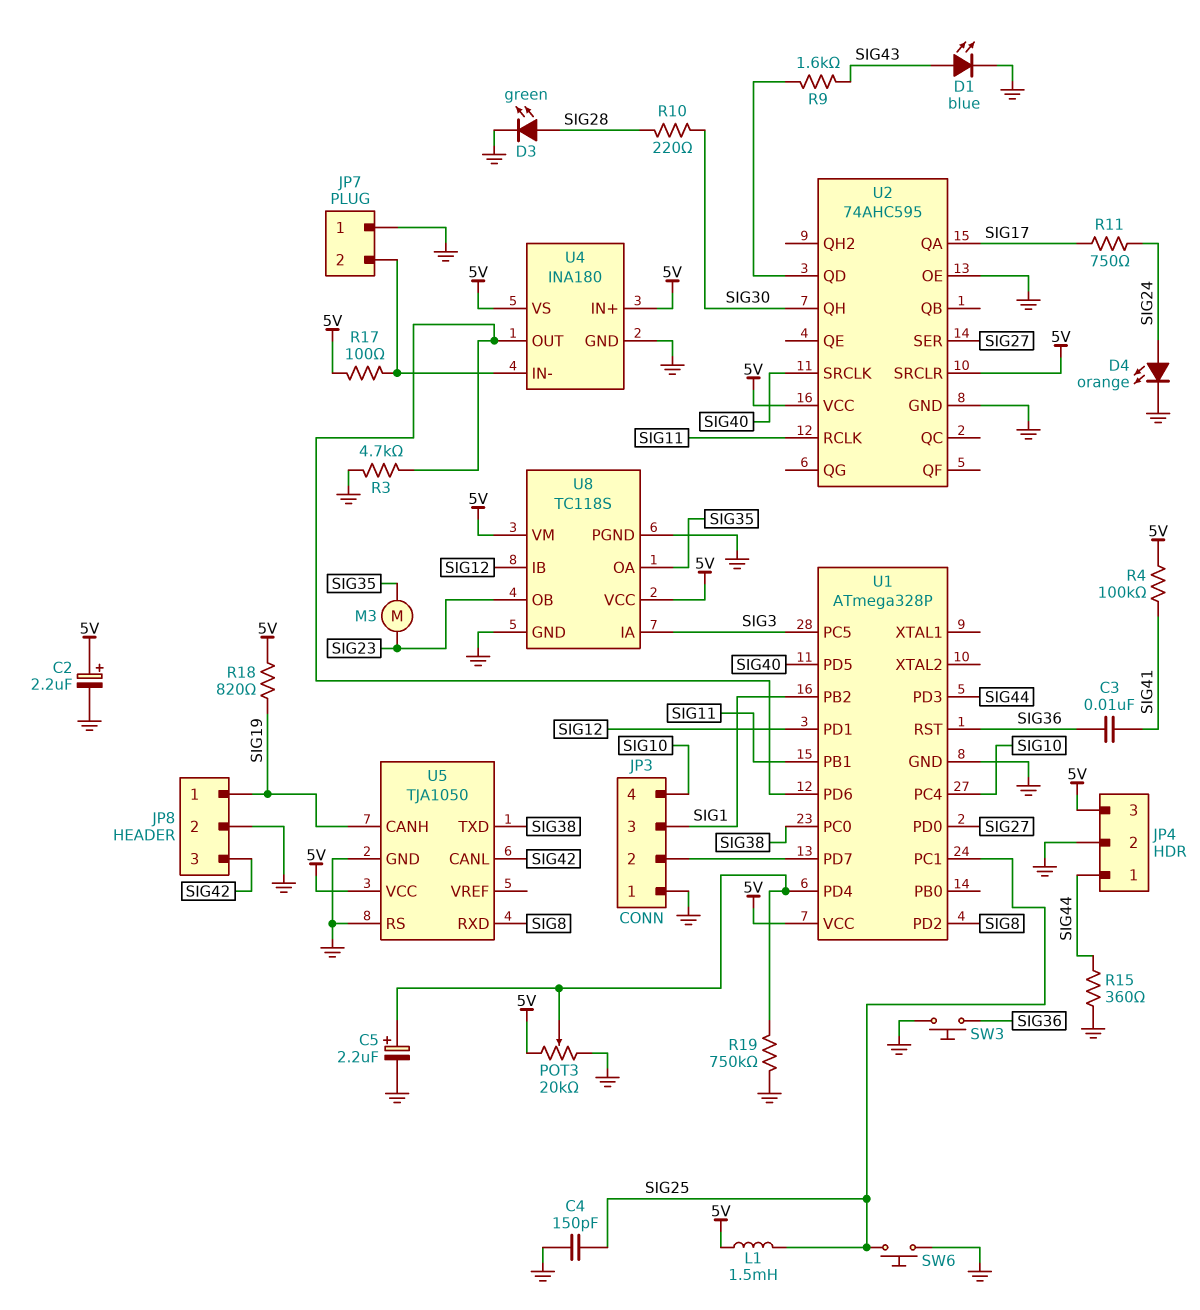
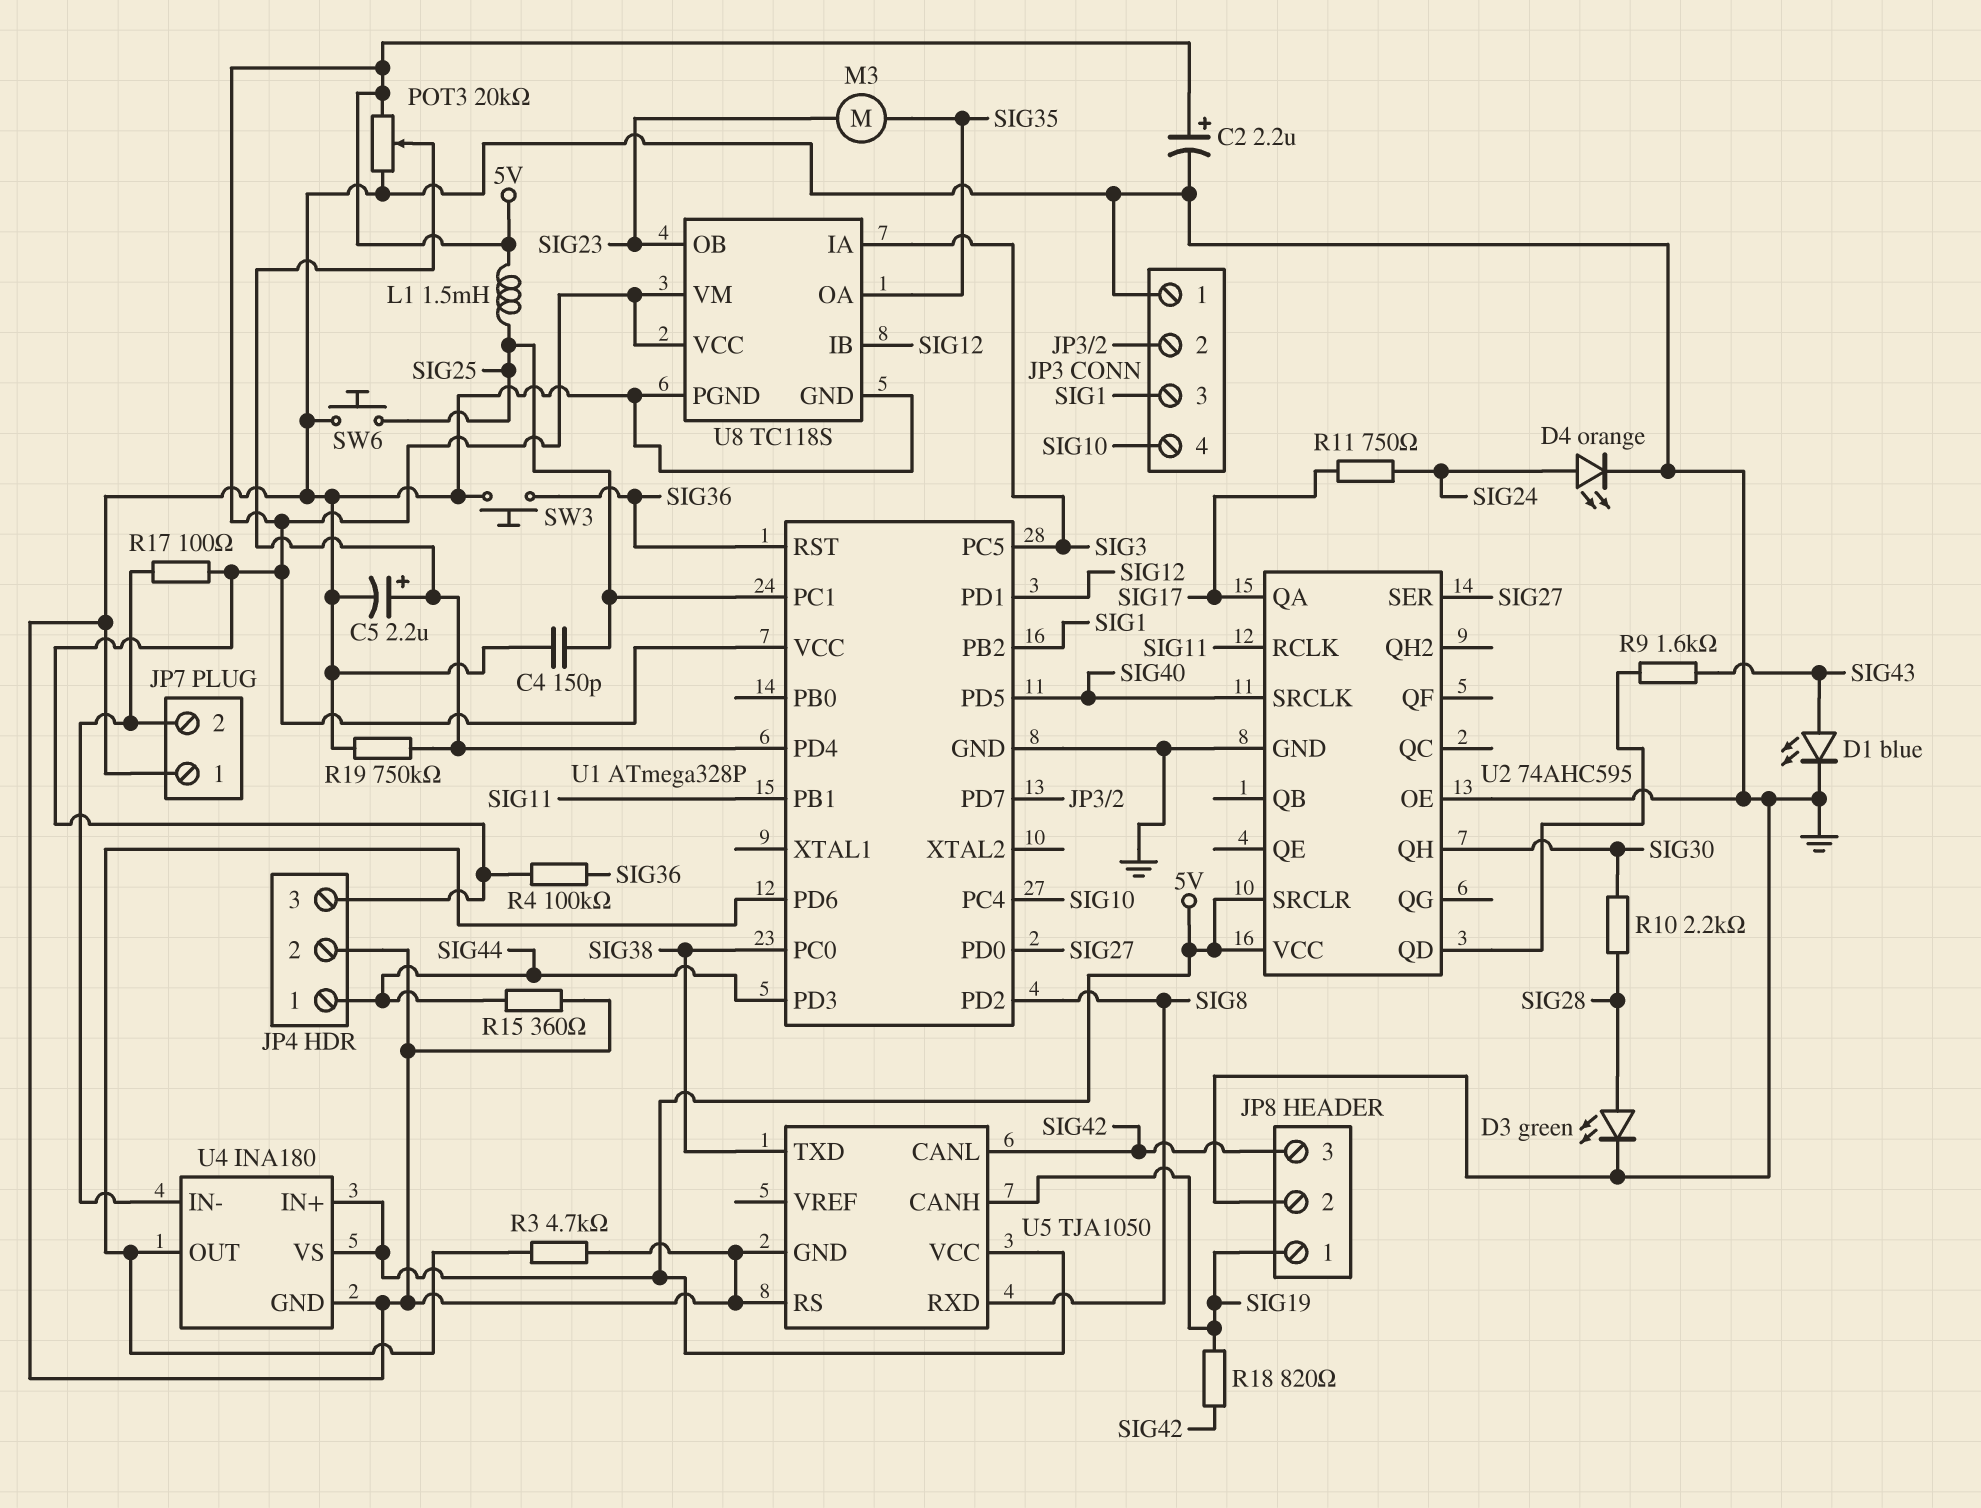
C3: 10nF (SIG36, SIG41) -> none
R4: 100k (5V, SIG41) -> 100k (5V, SIG36)
R10: 220 (SIG28, SIG30) -> 2.2k (SIG28, SIG30)
R18: 820 (5V, SIG19) -> 820 (SIG19, SIG42)

